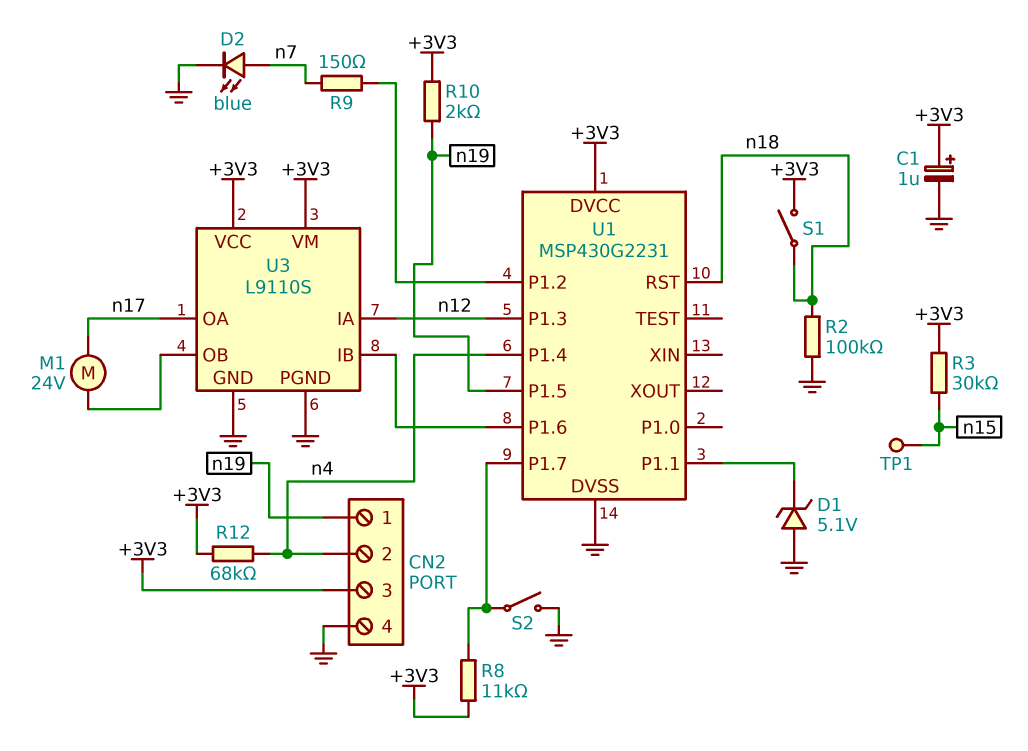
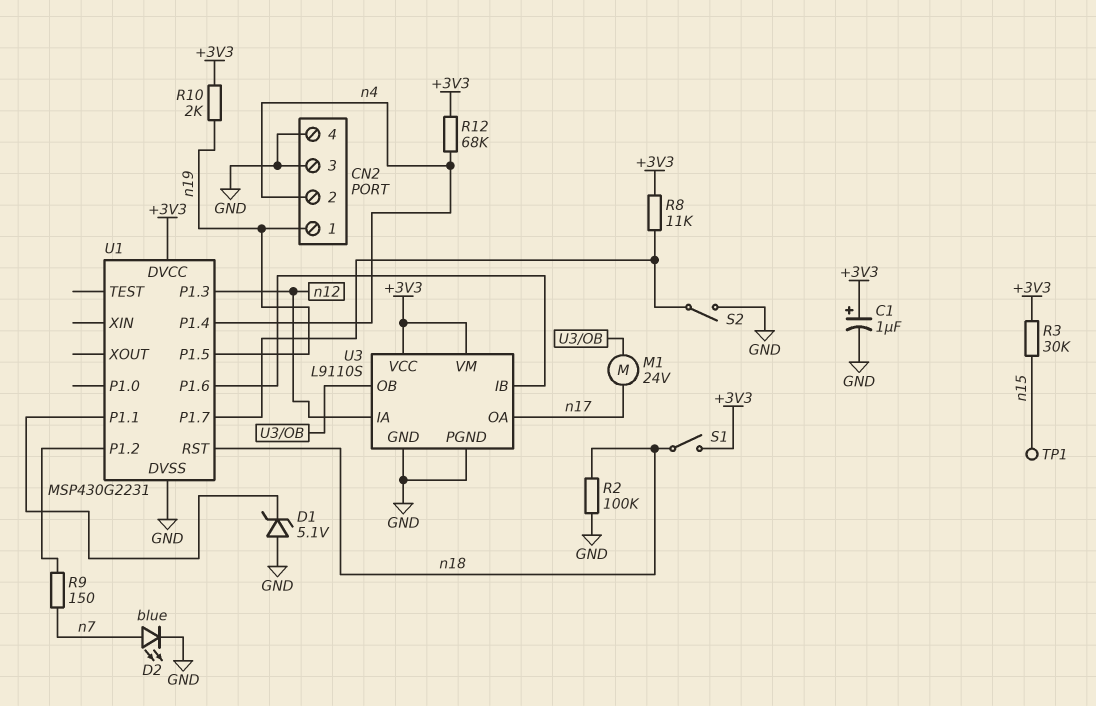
CN2 pin 3: +3V3 -> GND

